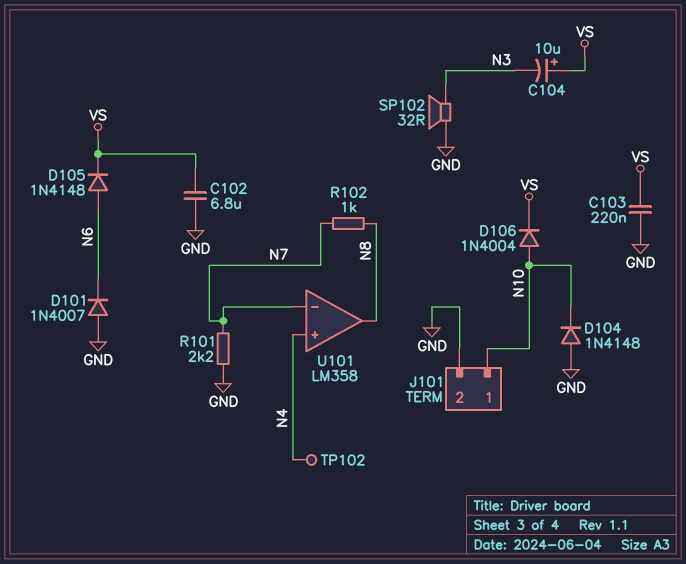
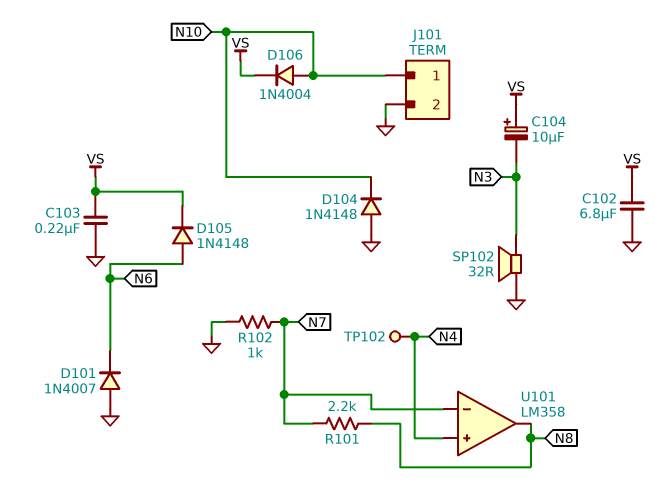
R101: 2.2k (GND, N7) -> 2.2k (N7, N8)
R102: 1k (N7, N8) -> 1k (GND, N7)

